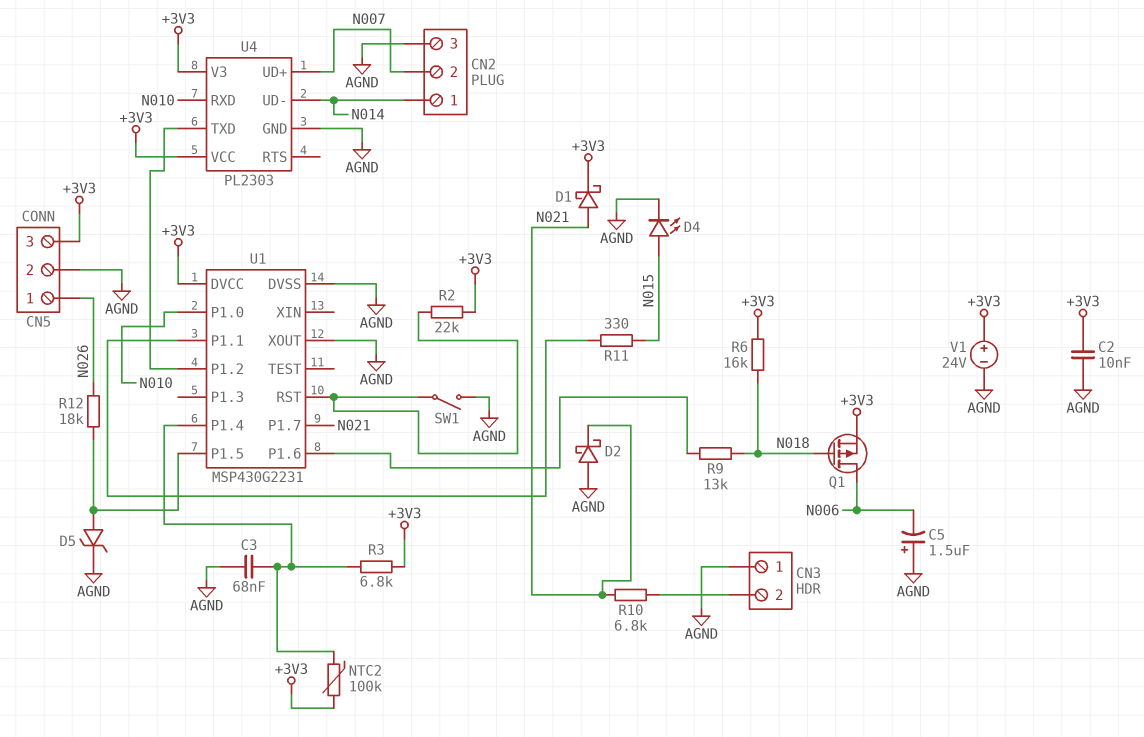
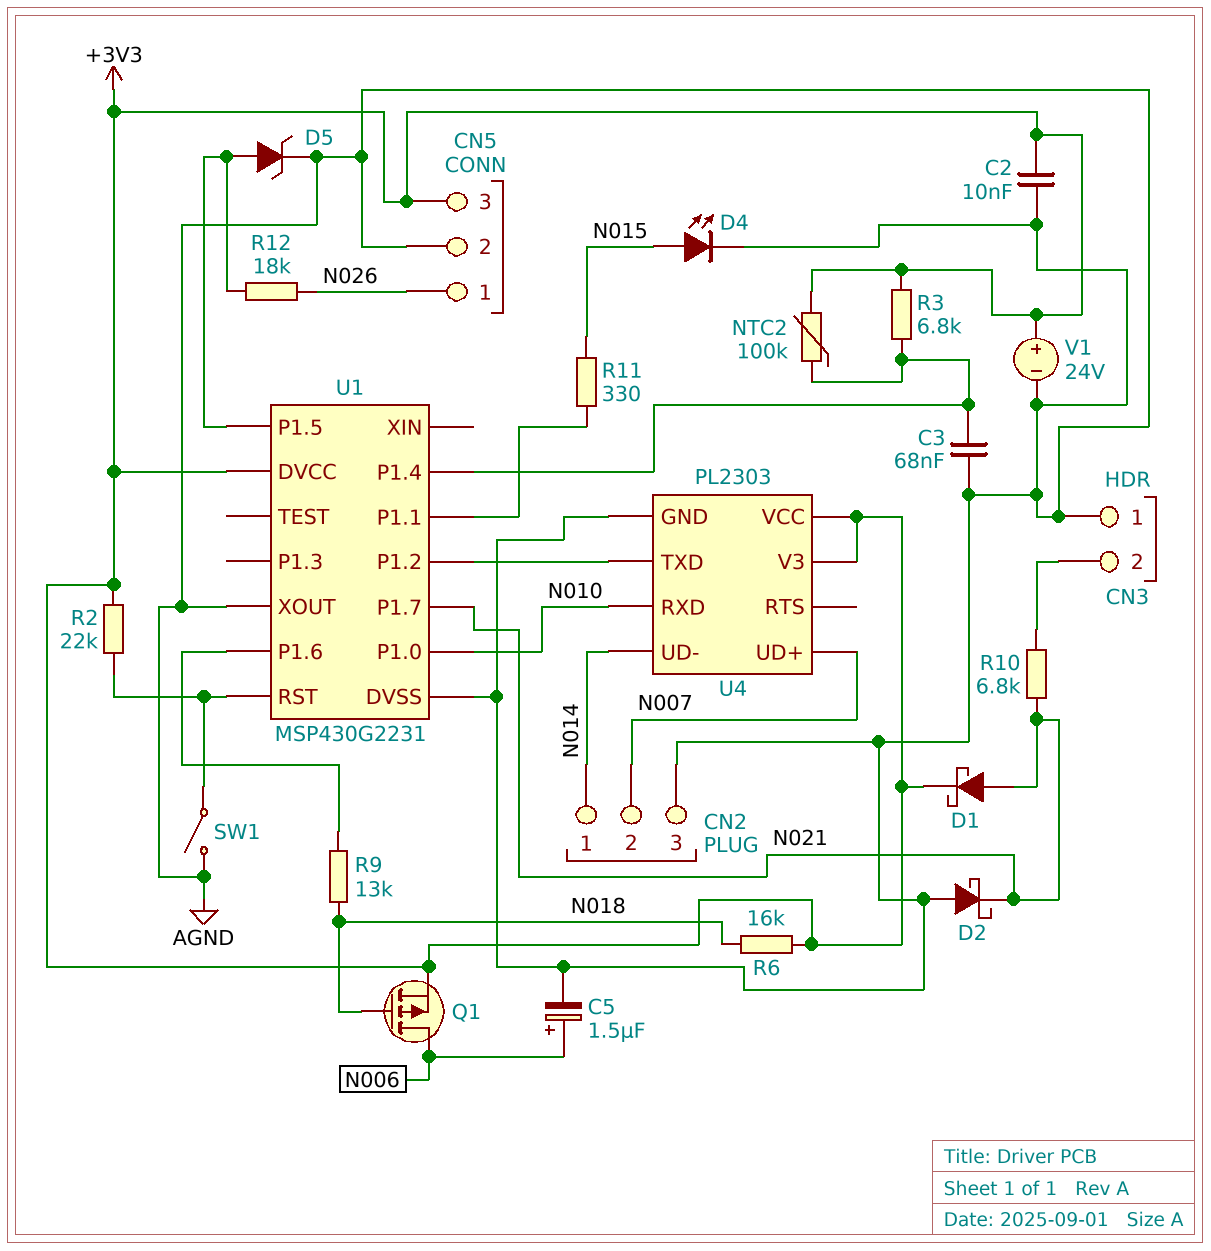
C5: 1.5uF (plus AGND, minus N006) -> 1.5uF (plus N006, minus AGND)

